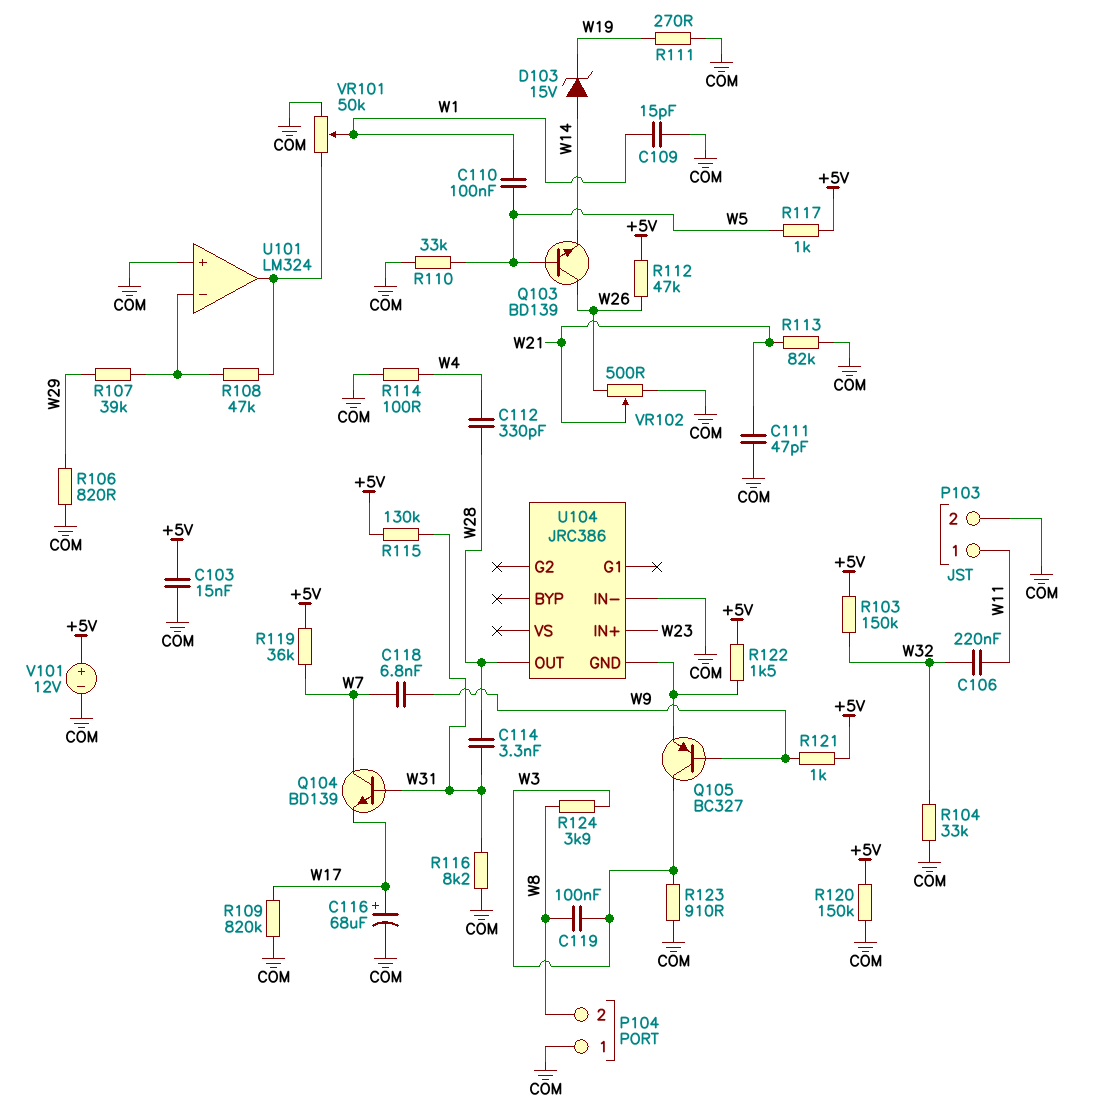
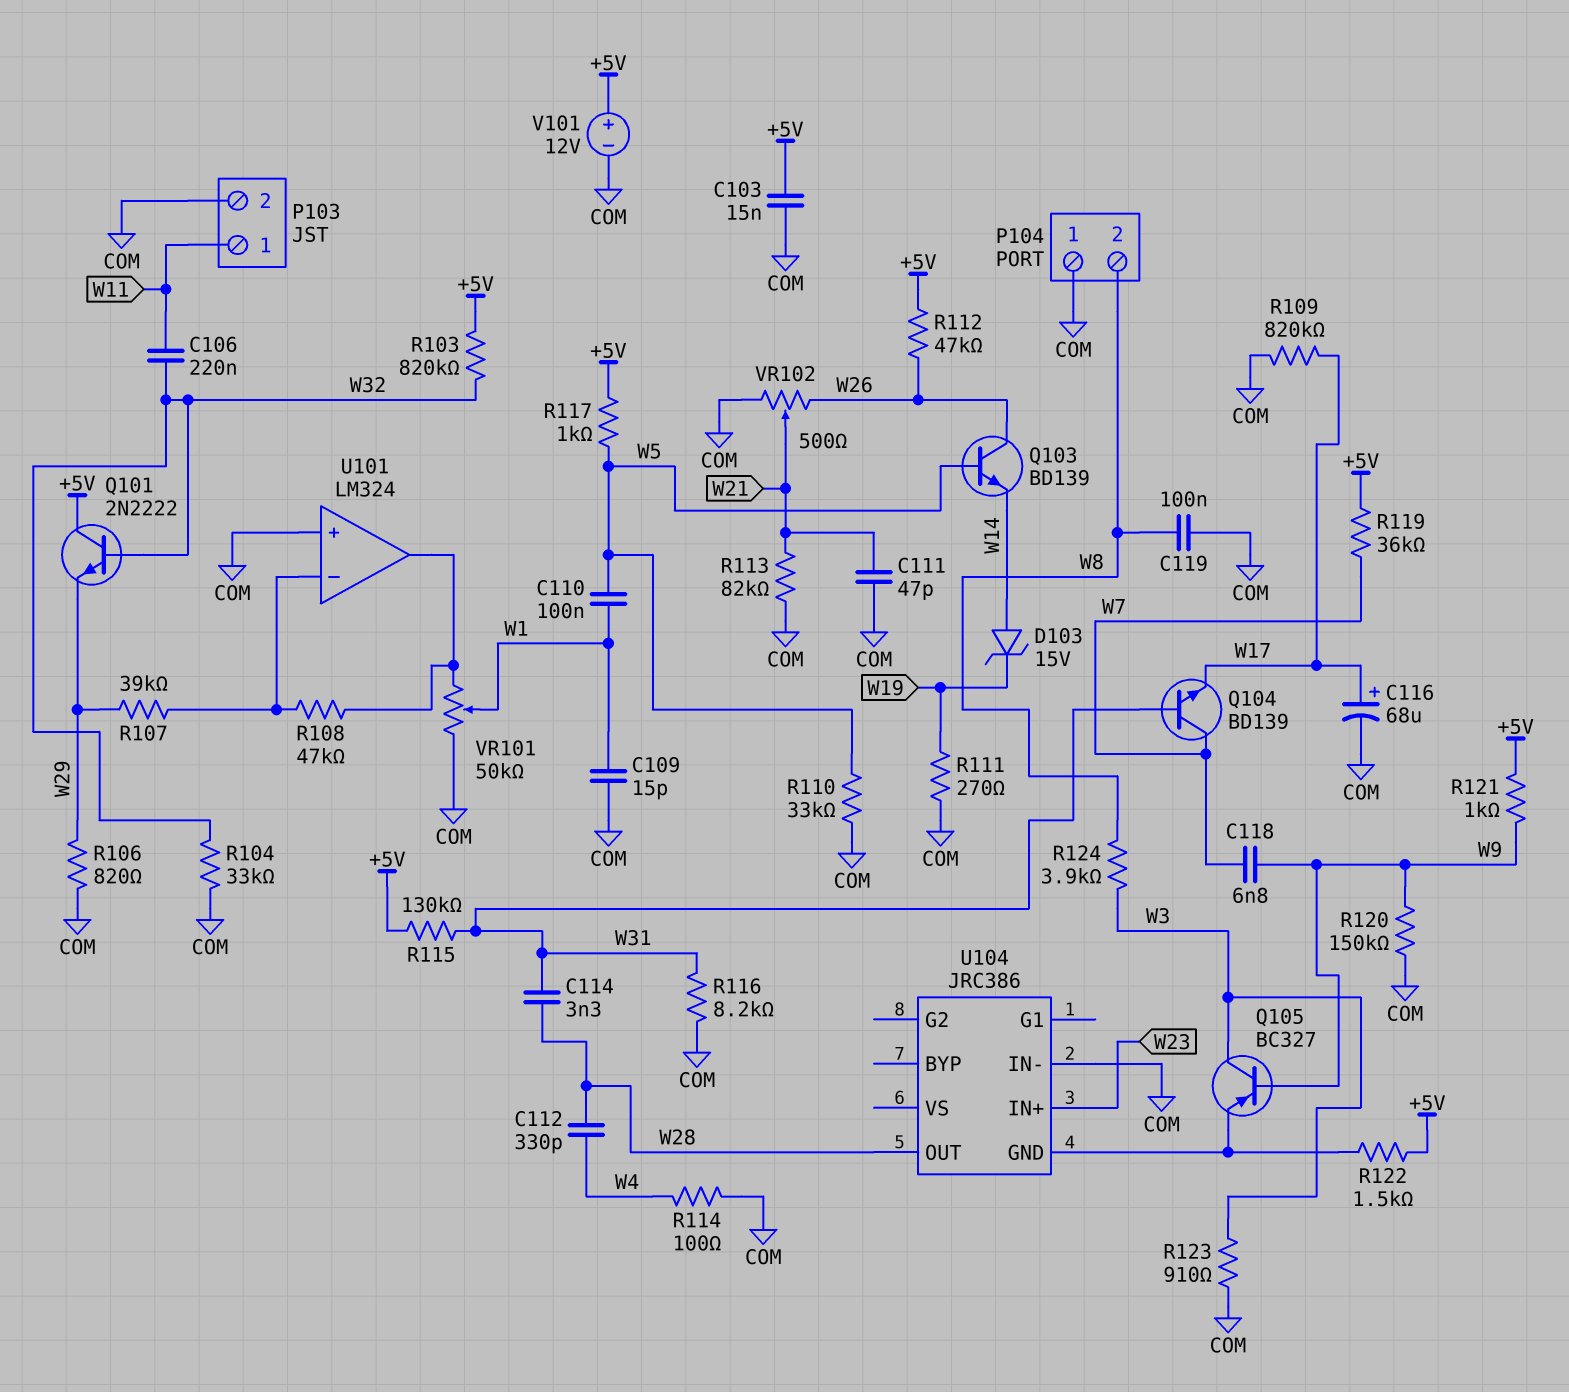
C119: 100nF (W3, W8) -> 100nF (COM, W8)
Q101: none -> NPN 2N2222 (B W32, C +5V, E W29)
R103: 150k (+5V, W32) -> 820k (+5V, W32)
R120: 150k (+5V, COM) -> 150k (COM, W9)

